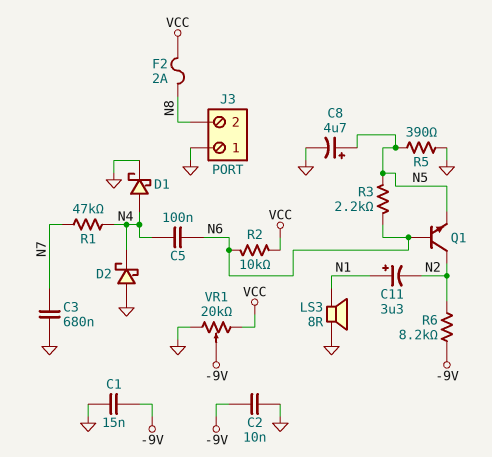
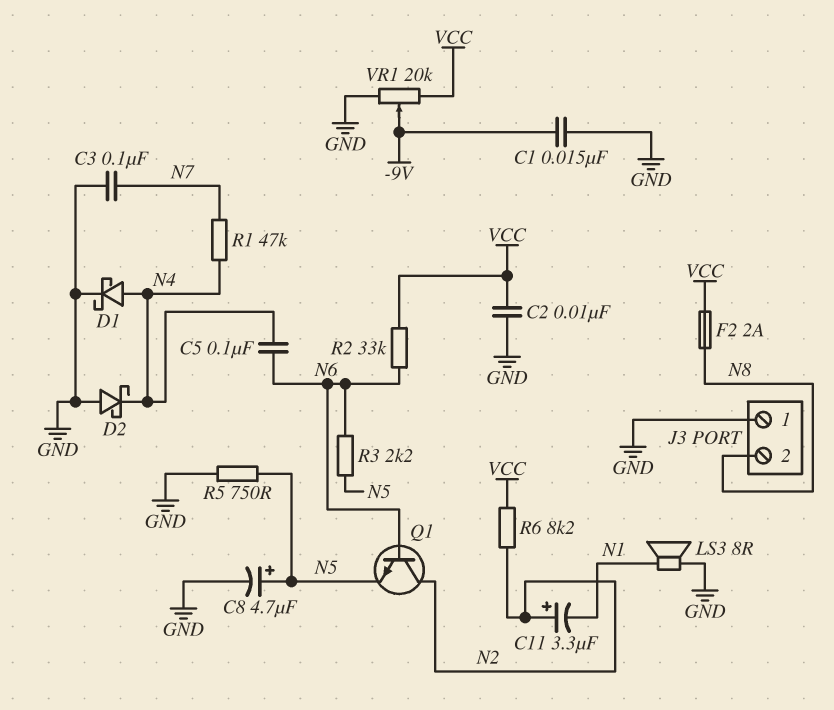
C2: 10nF (-9V, GND) -> 10nF (GND, VCC)
C3: 680nF (GND, N7) -> 100nF (GND, N7)
C11: 3.3uF (plus N1, minus N2) -> 3.3uF (plus N2, minus N1)
R2: 10k (N6, VCC) -> 33k (N6, VCC)
R5: 390 (GND, N5) -> 750 (GND, N5)
R6: 8.2k (-9V, N2) -> 8.2k (N2, VCC)

